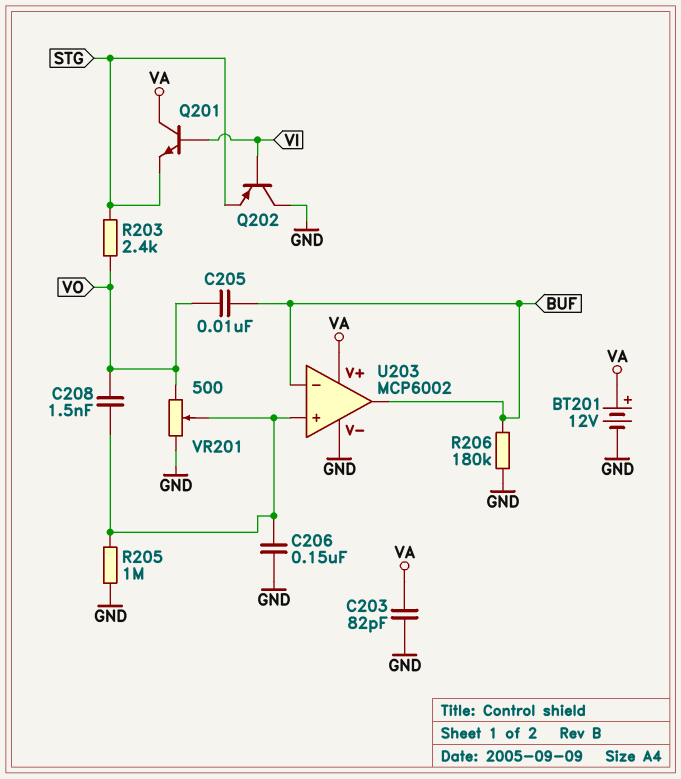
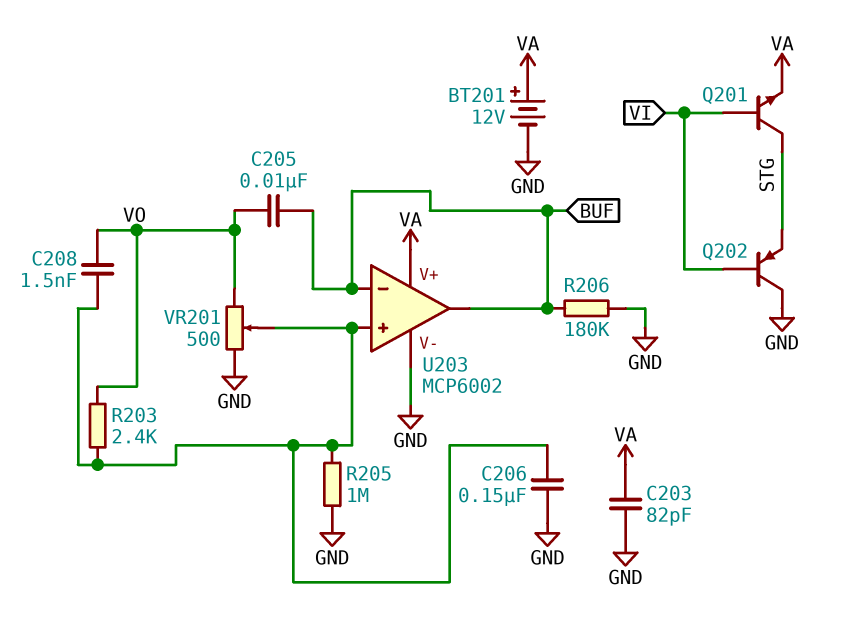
Q201: NPN (B VI, C VA, E STG) -> NPN (B VI, C STG, E VA)
R203: 2.4k (STG, VO) -> 2.4k (U203/in+, VO)

